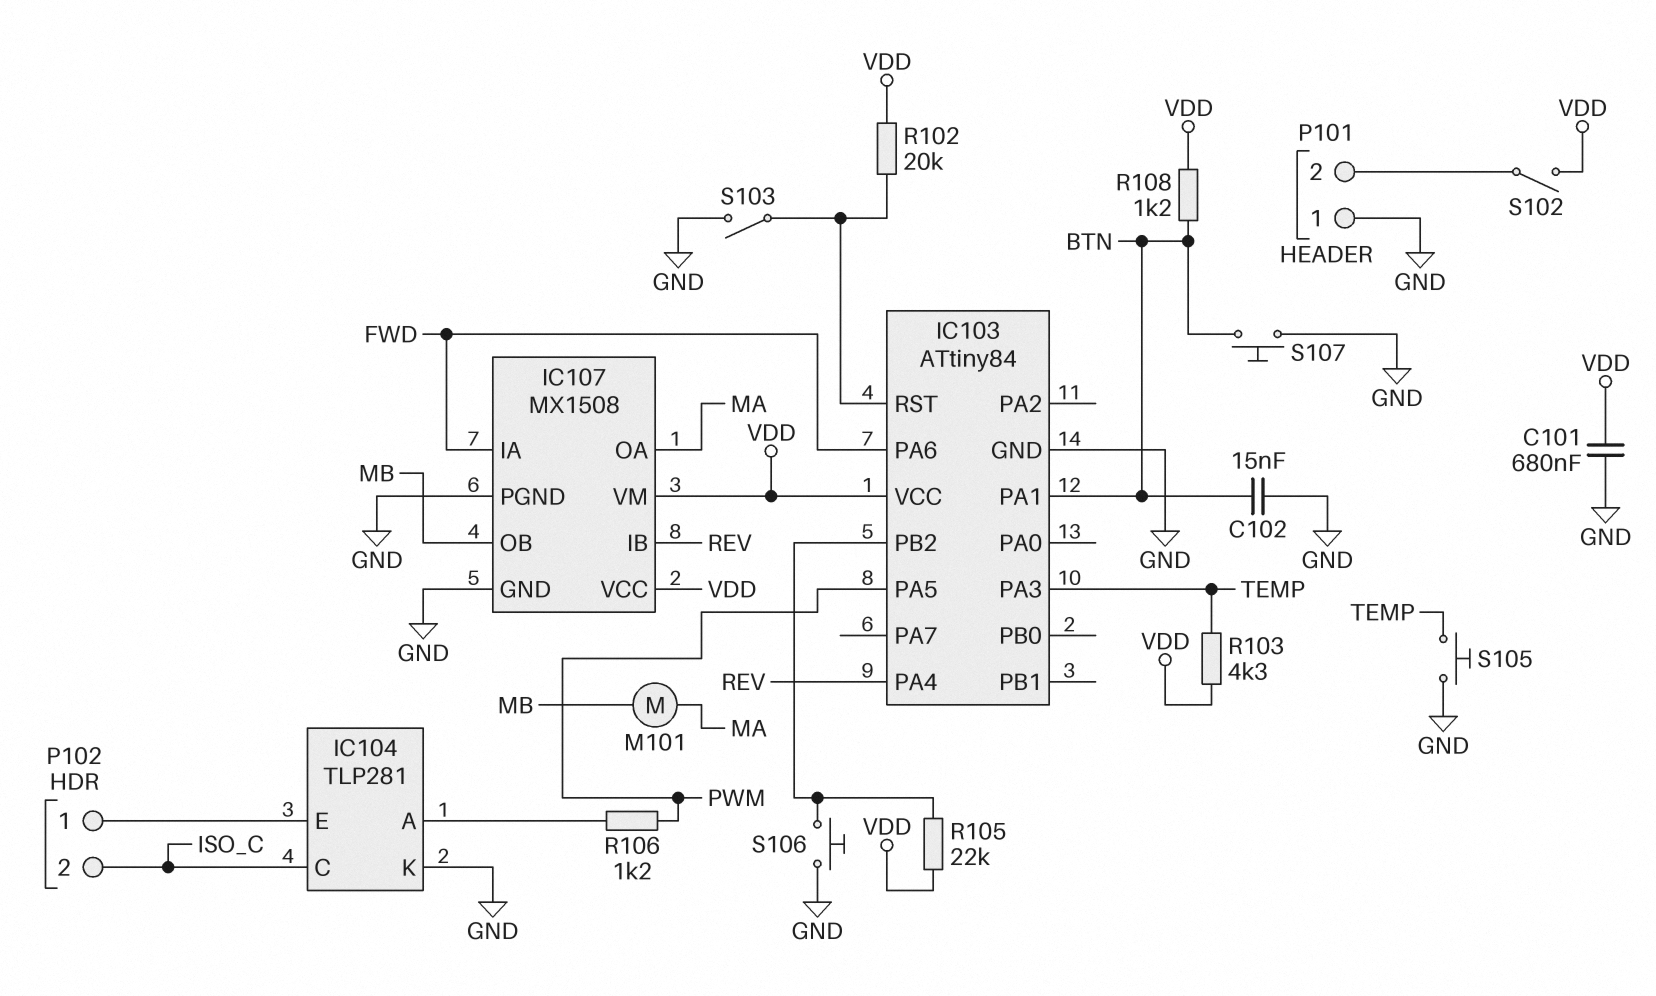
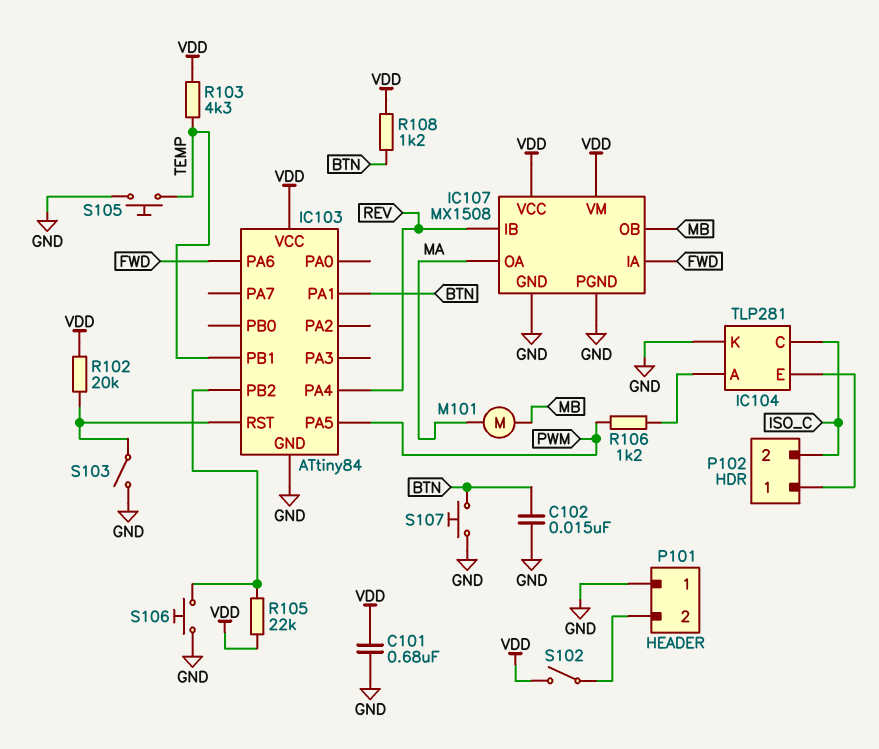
IC103 pin PA3: TEMP -> none
IC103 pin PB1: none -> TEMP

